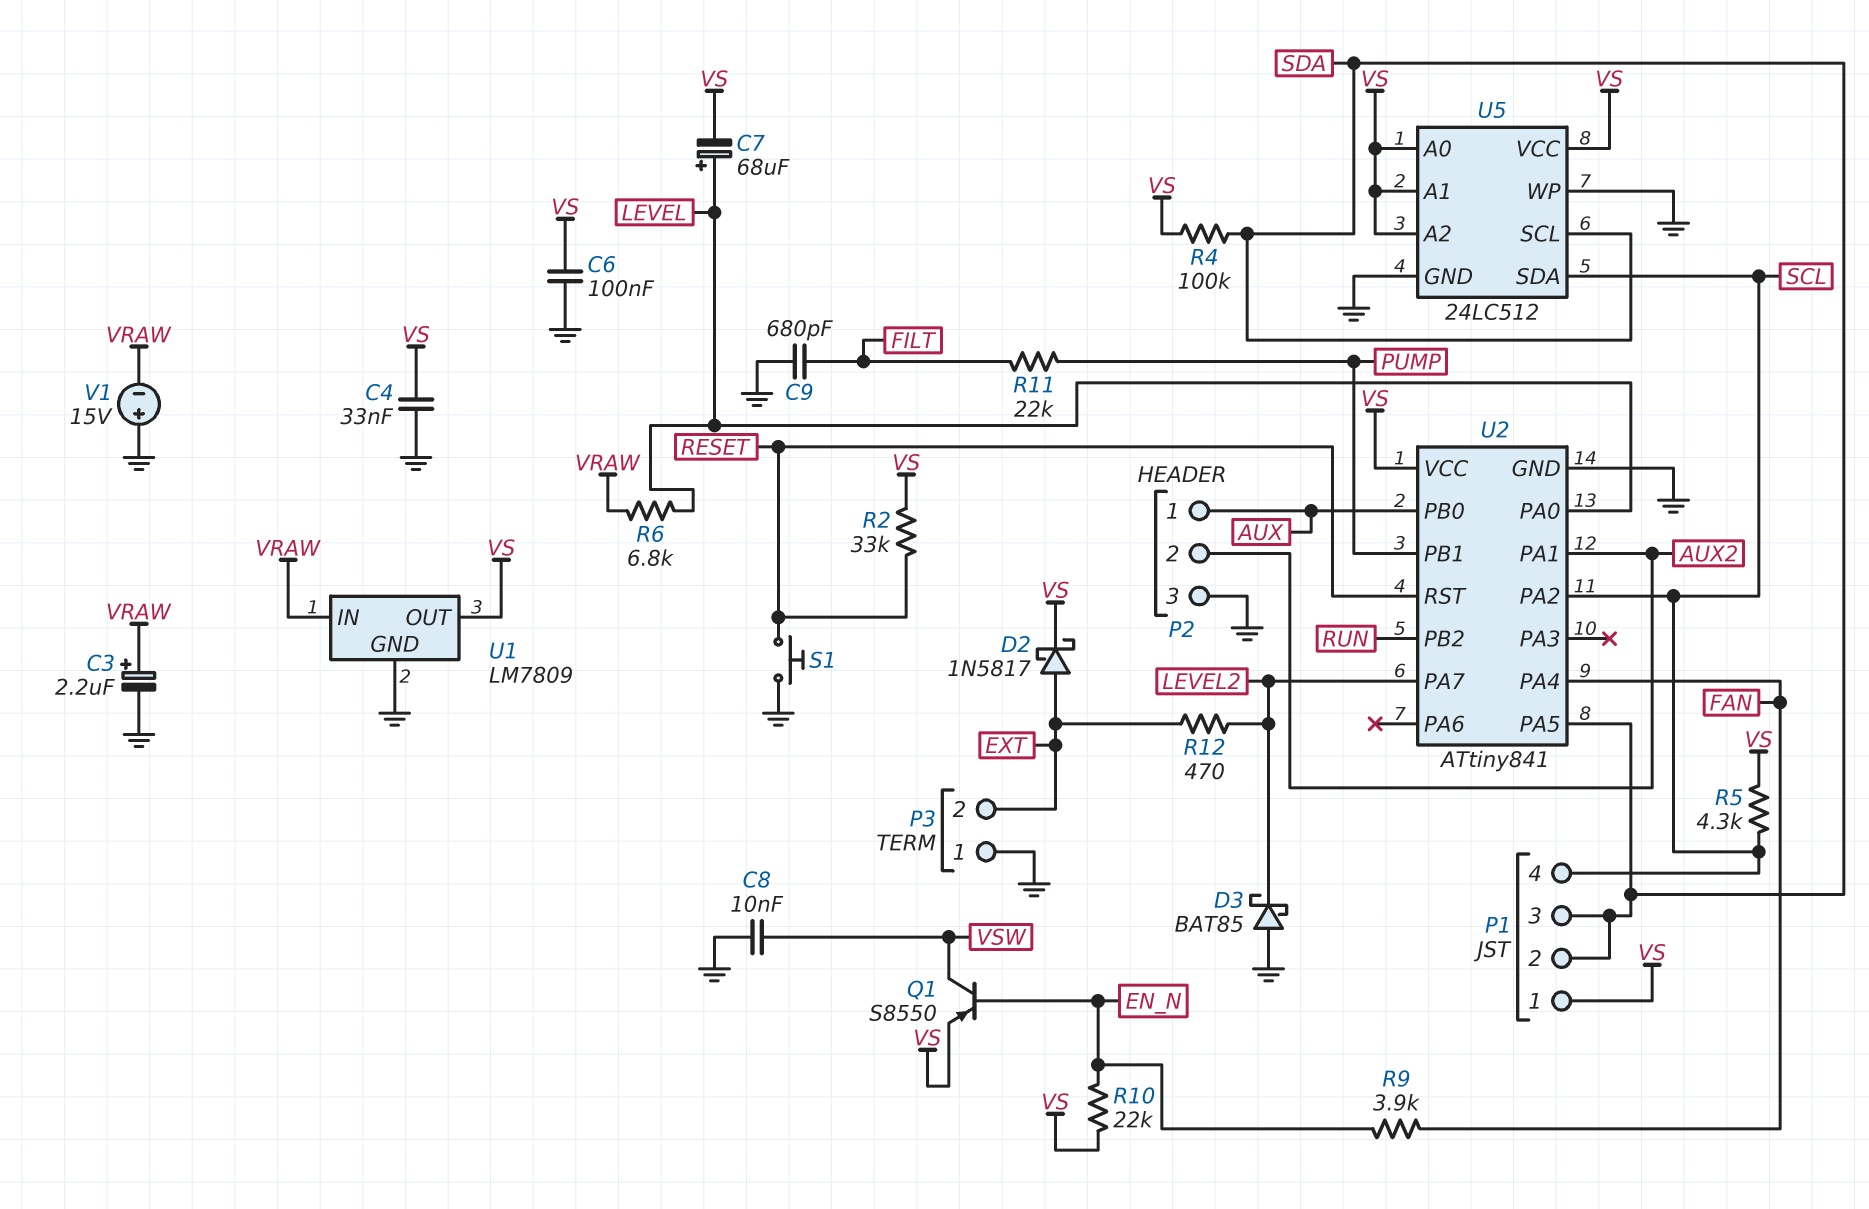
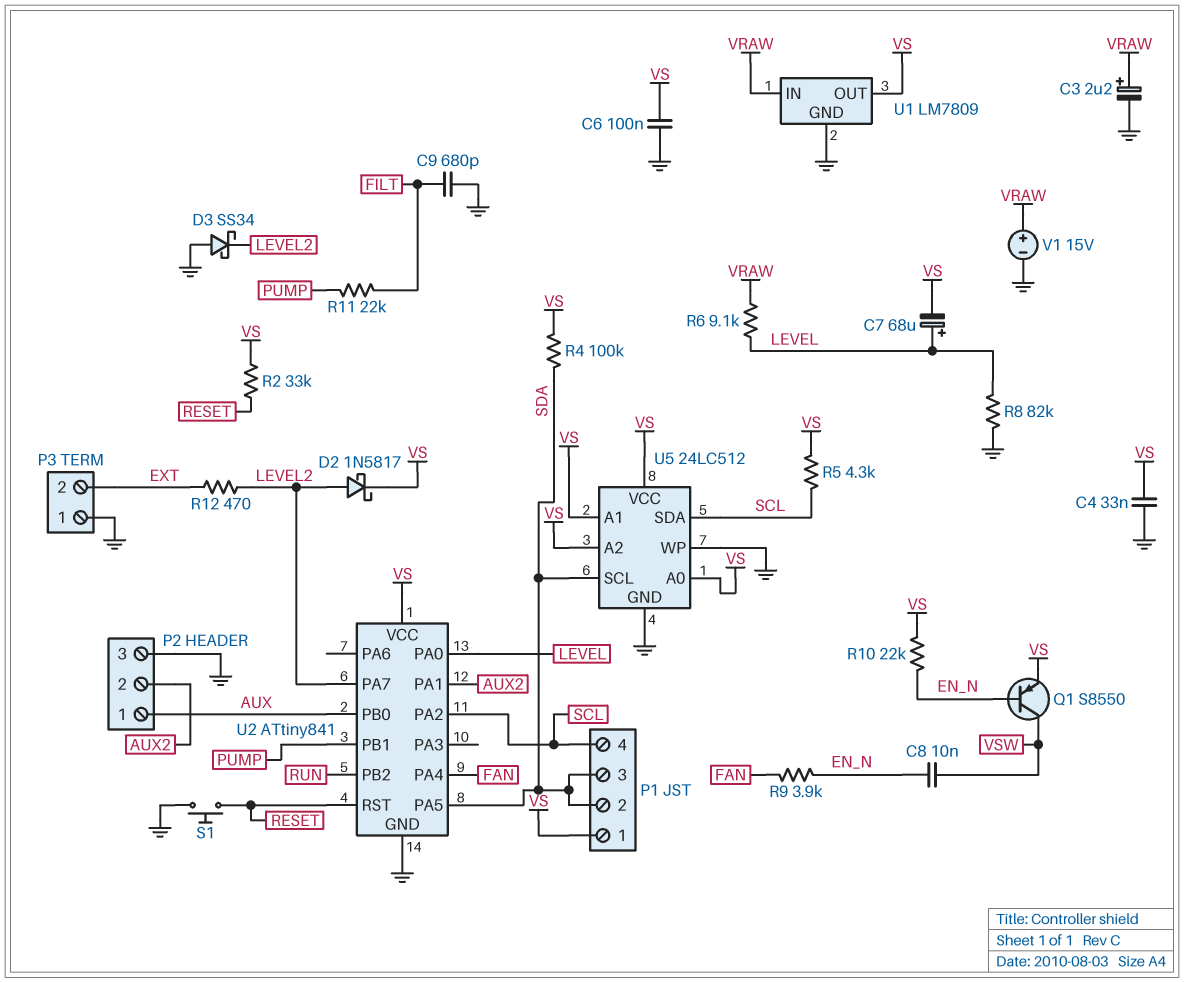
C8: 10nF (GND, VSW) -> 10nF (EN_N, VSW)
D2: schottky 1N5817 (A EXT, K VS) -> schottky 1N5817 (A LEVEL2, K VS)
D3: schottky BAT85 (A GND, K LEVEL2) -> schottky SS34 (A GND, K LEVEL2)
R6: 6.8k (LEVEL, VRAW) -> 9.1k (LEVEL, VRAW)
R8: none -> 82k (GND, LEVEL)
V1: 15V (plus GND, minus VRAW) -> 15V (plus VRAW, minus GND)

